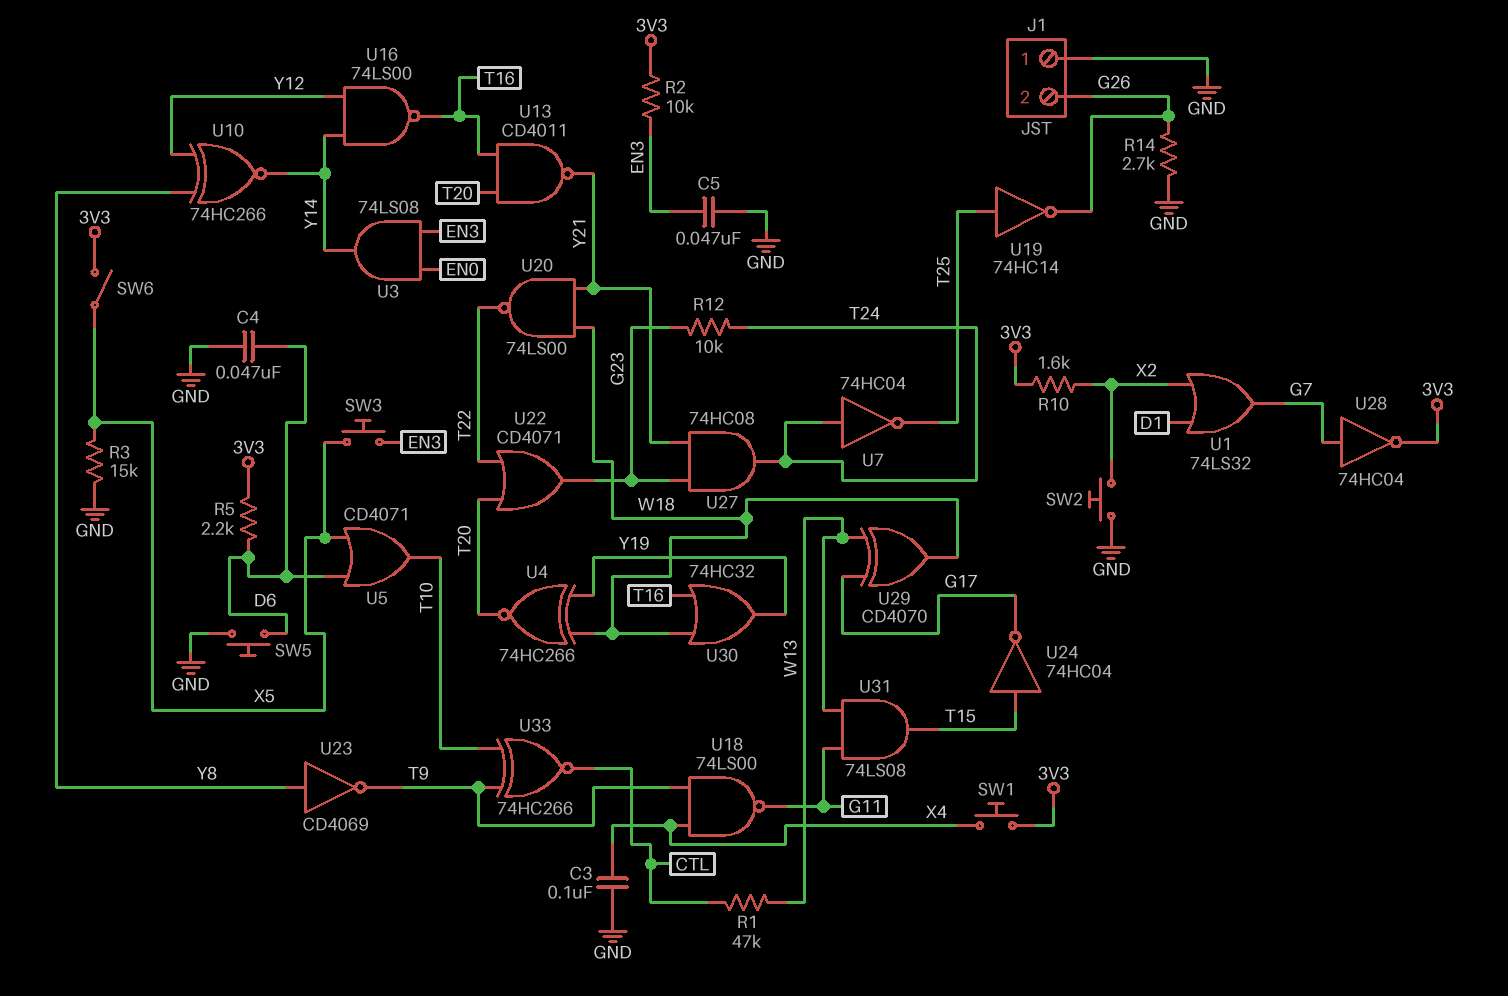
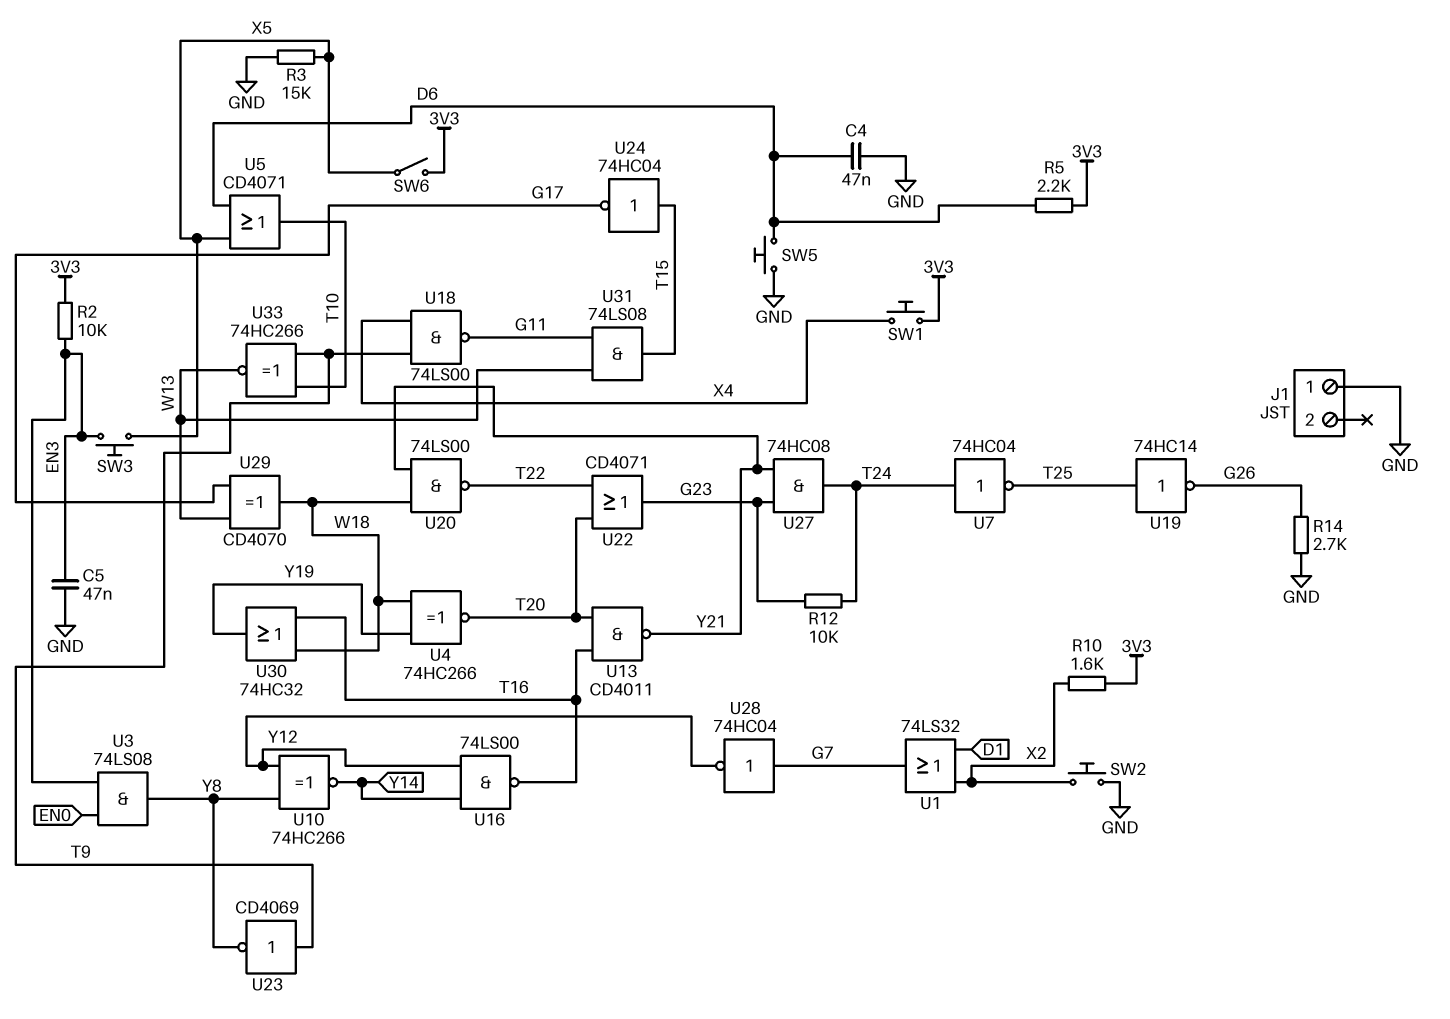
C3: 100nF (GND, X4) -> none
J1 pin 2: G26 -> none
R1: 47k (CTL, W13) -> none
U3: AND 74LS08 (in EN0, in EN3, out Y14) -> AND 74LS08 (in EN0, in EN3, out Y8)
U23: NOT CD4069 (in Y8, out T9) -> NOT CD4069 (in T9, out Y8)
U28: NOT 74HC04 (in G7, out 3V3) -> NOT 74HC04 (in G7, out Y12)
U33: XNOR 74HC266 (in T9, in T10, out CTL) -> XNOR 74HC266 (in T9, in T10, out W13)

